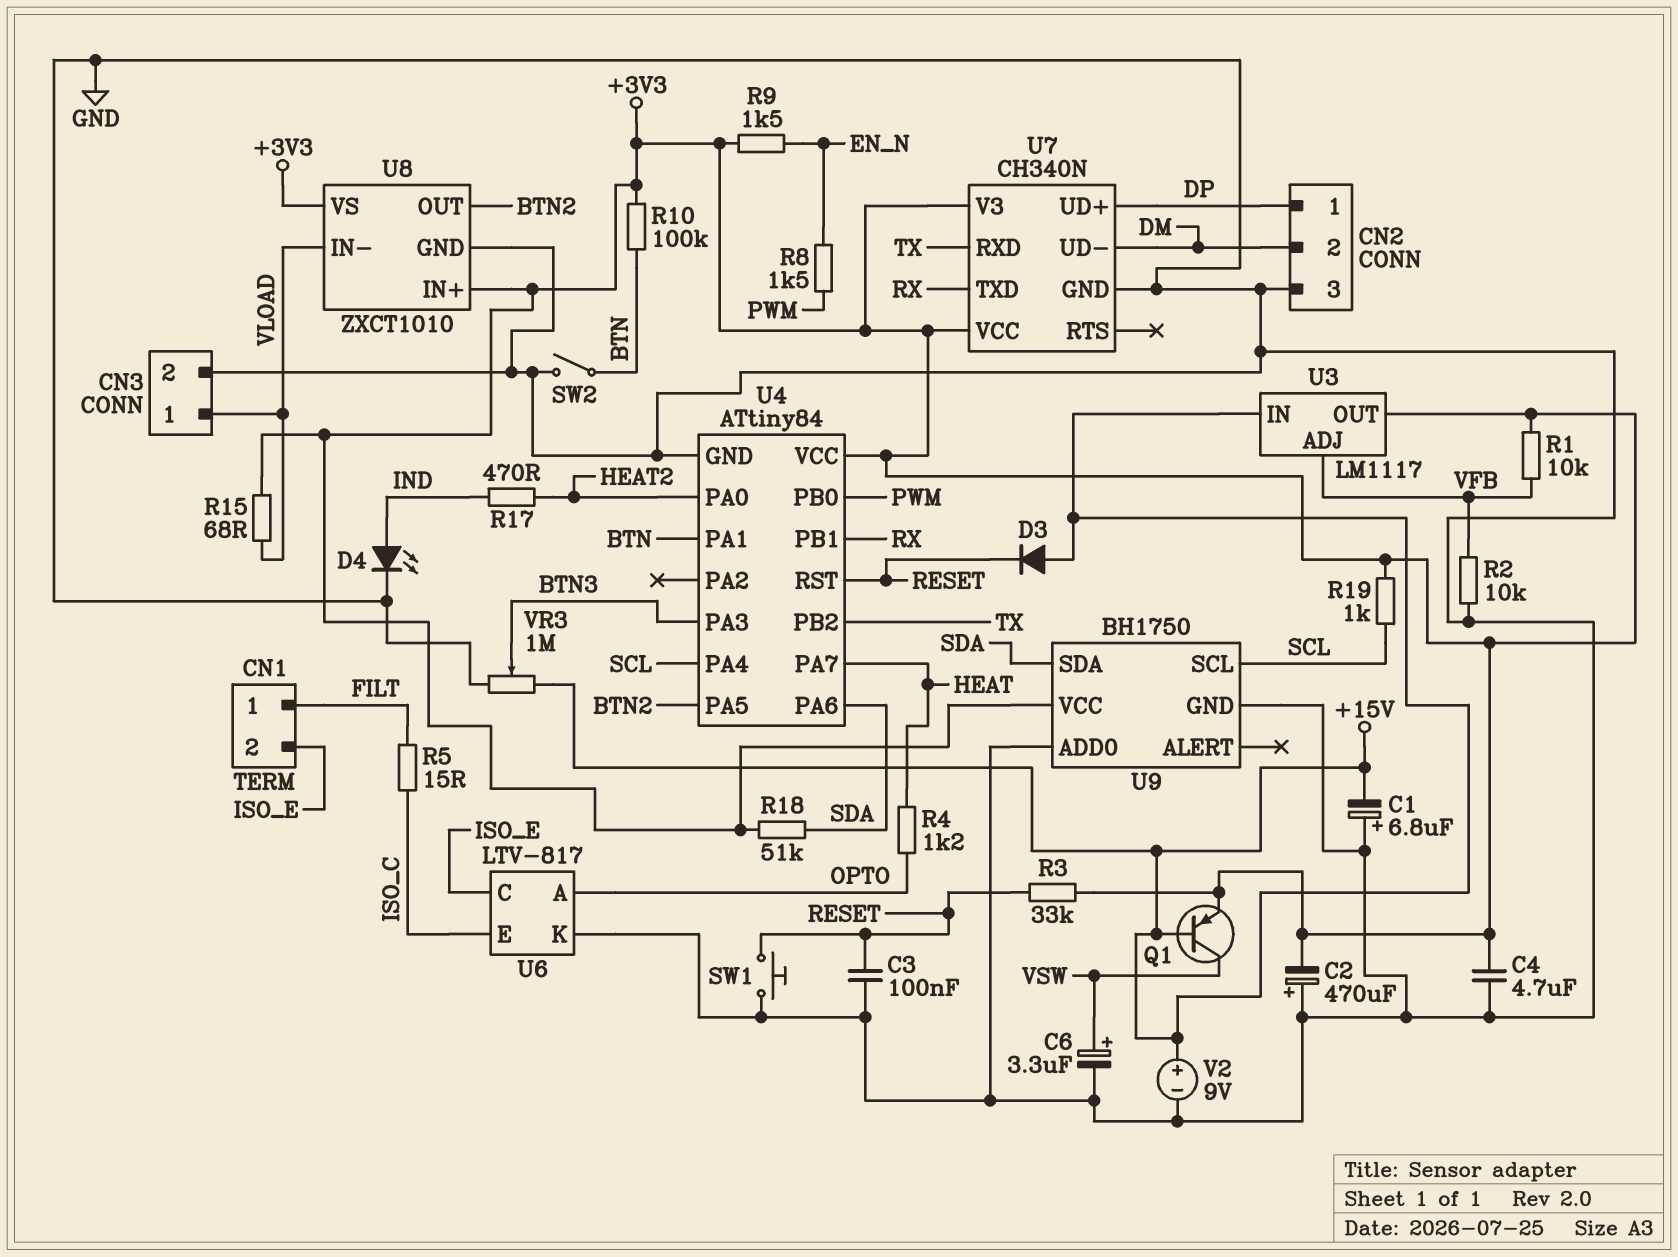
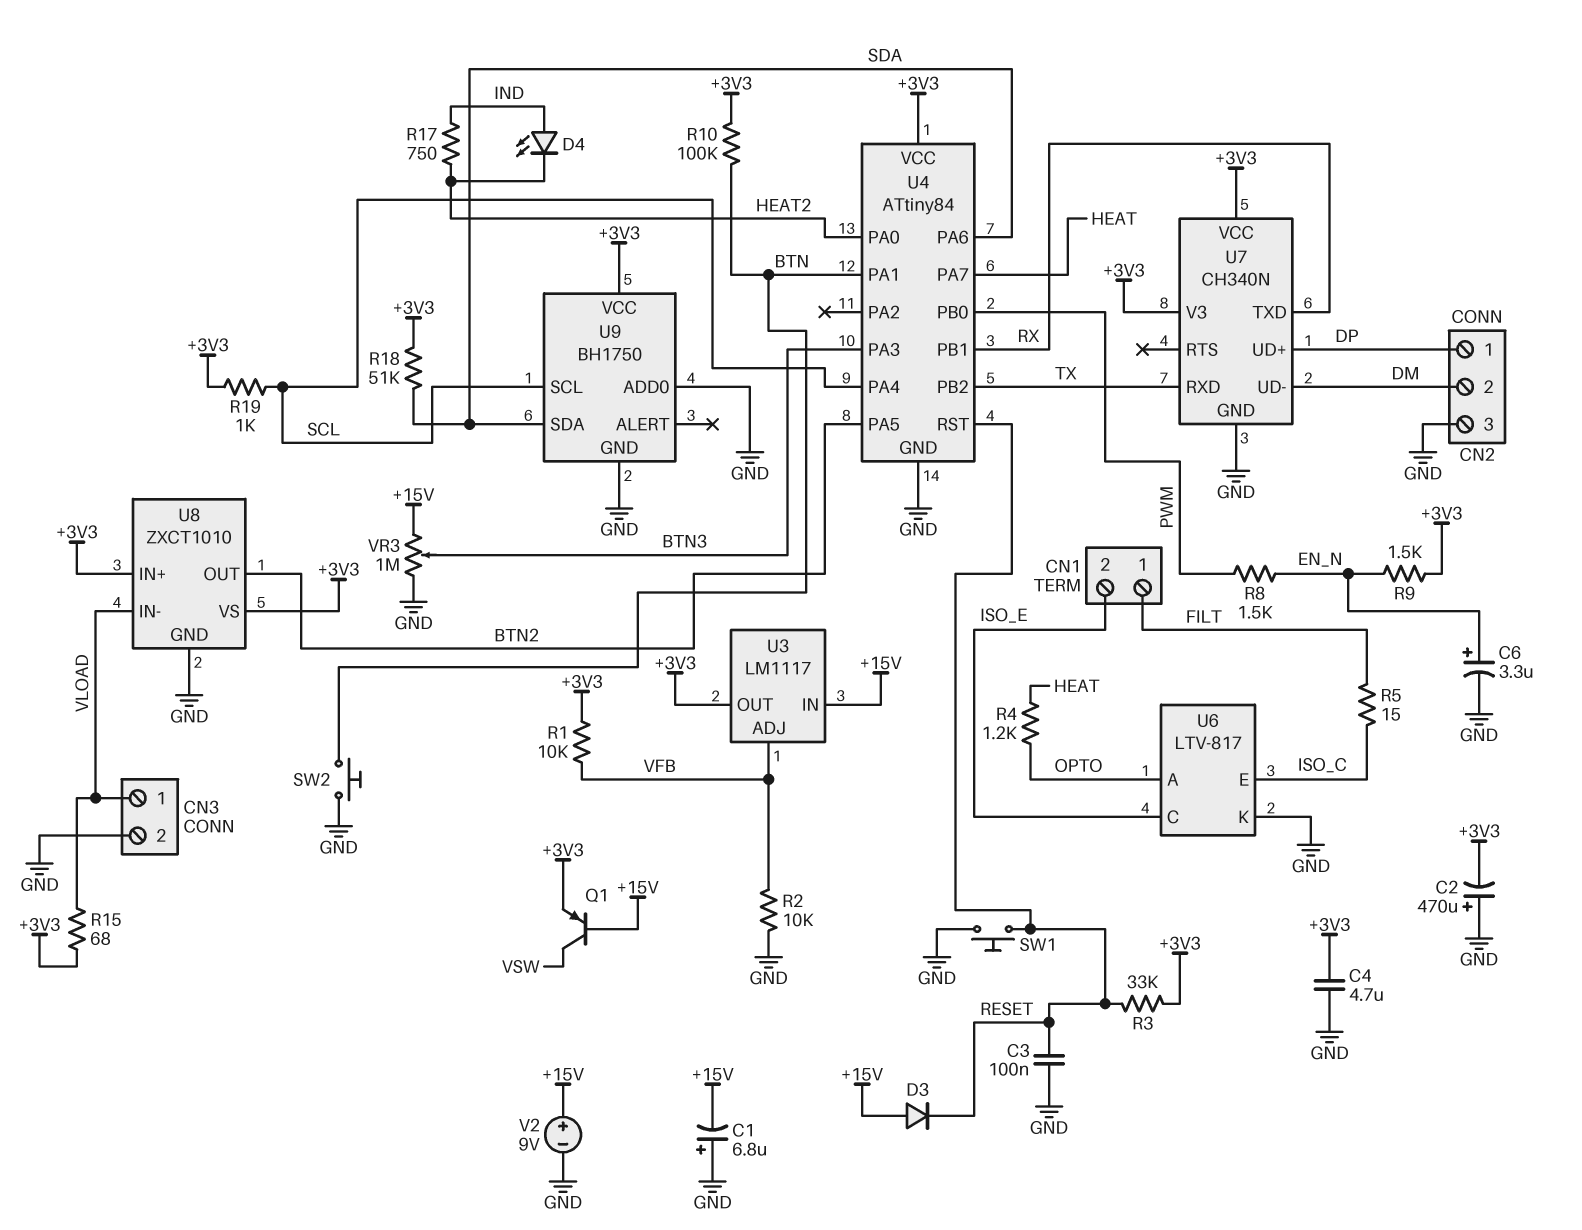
C6: 3.3uF (plus VSW, minus GND) -> 3.3uF (plus EN_N, minus GND)
D4: LED (A IND, K GND) -> LED (A IND, K HEAT2)
R17: 470 (HEAT2, IND) -> 750 (HEAT2, IND)
SW2: switch (BTN, GND) -> button (BTN, GND)

